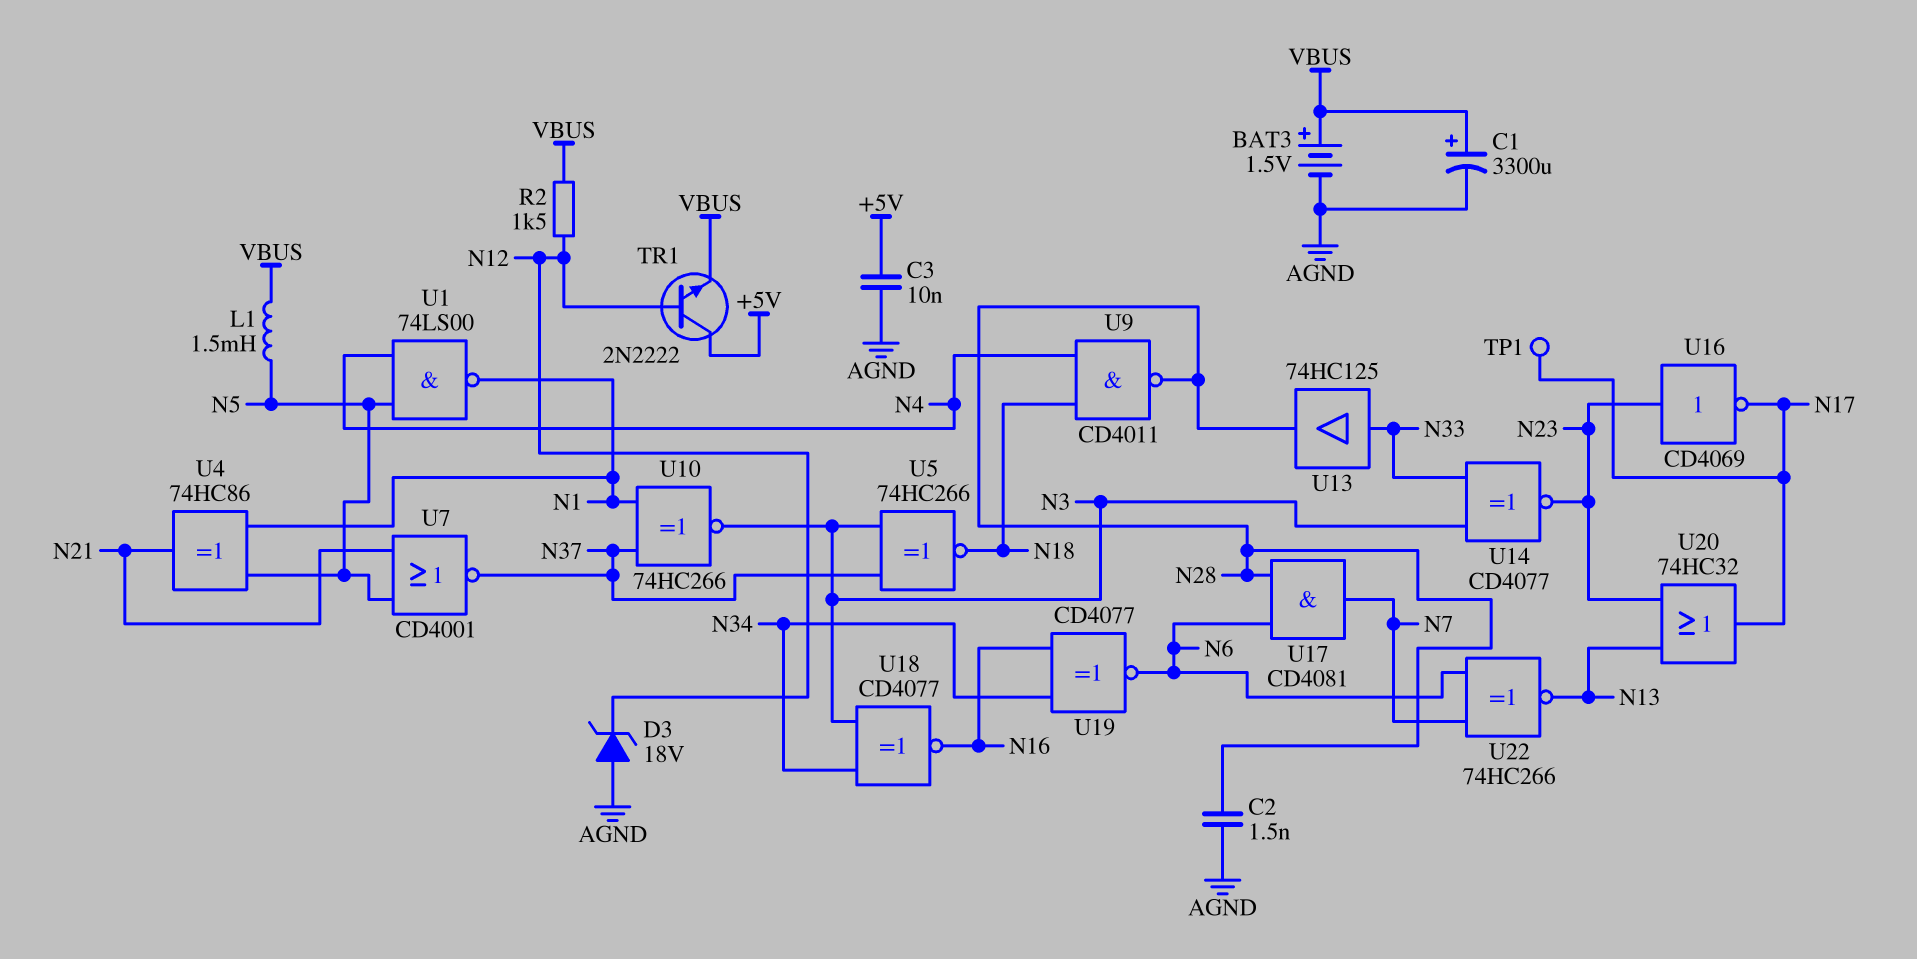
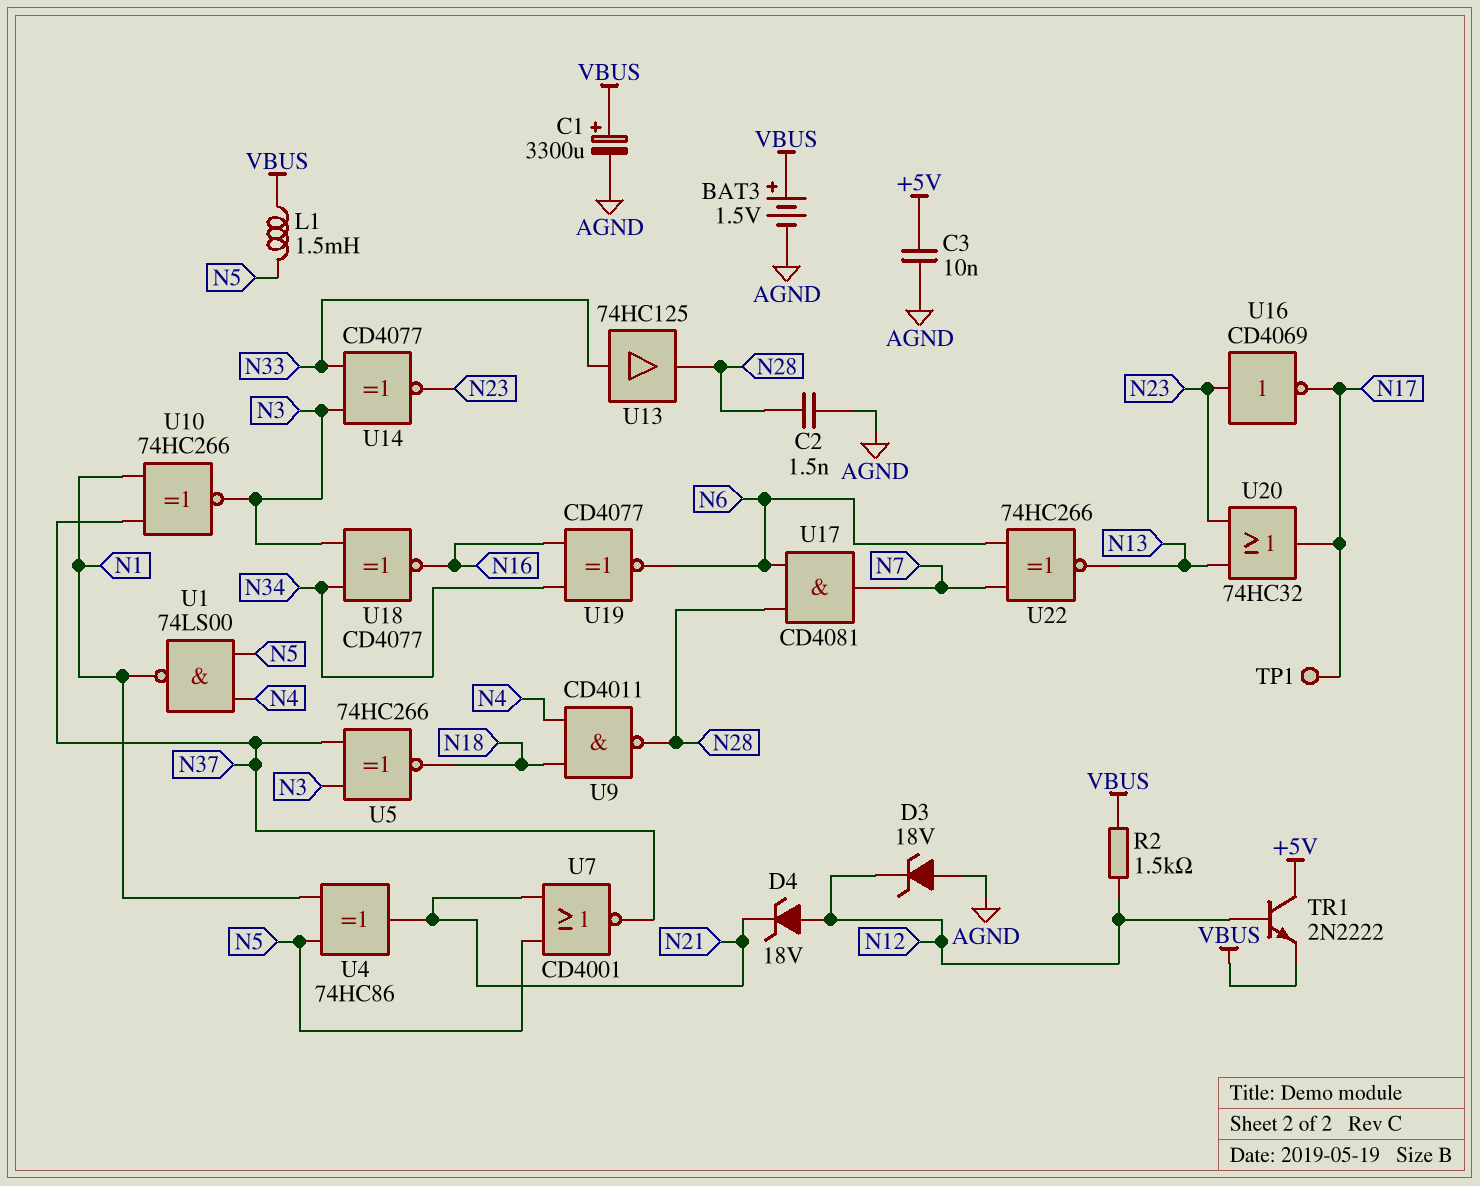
D4: none -> zener 18V (A N12, K N21)

